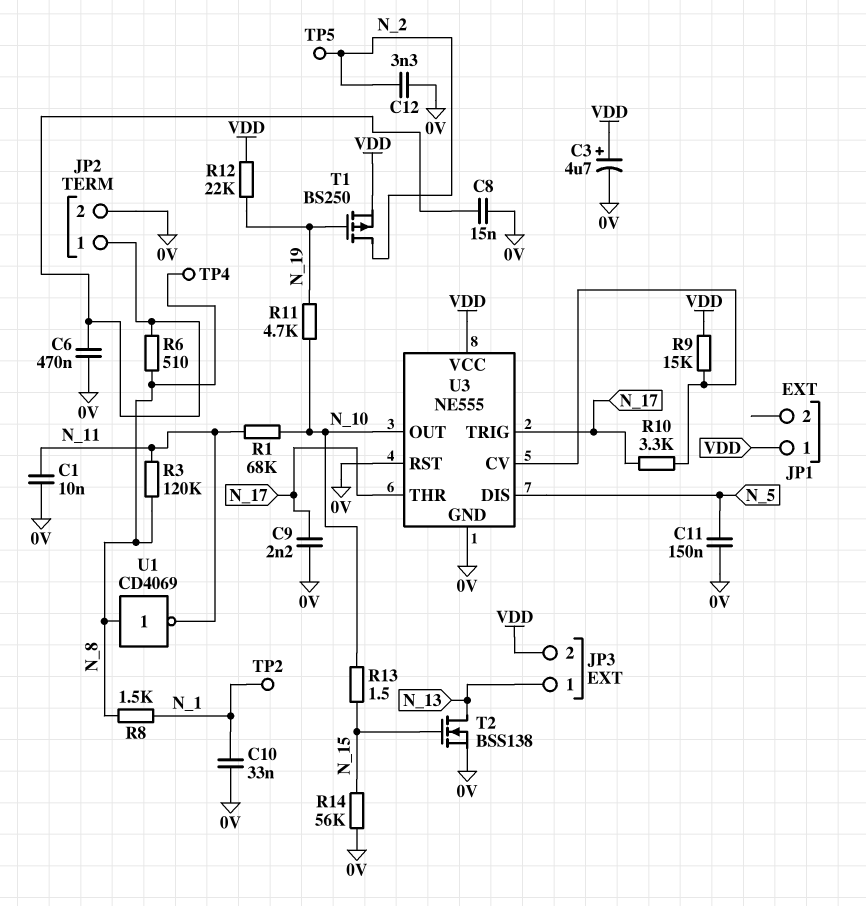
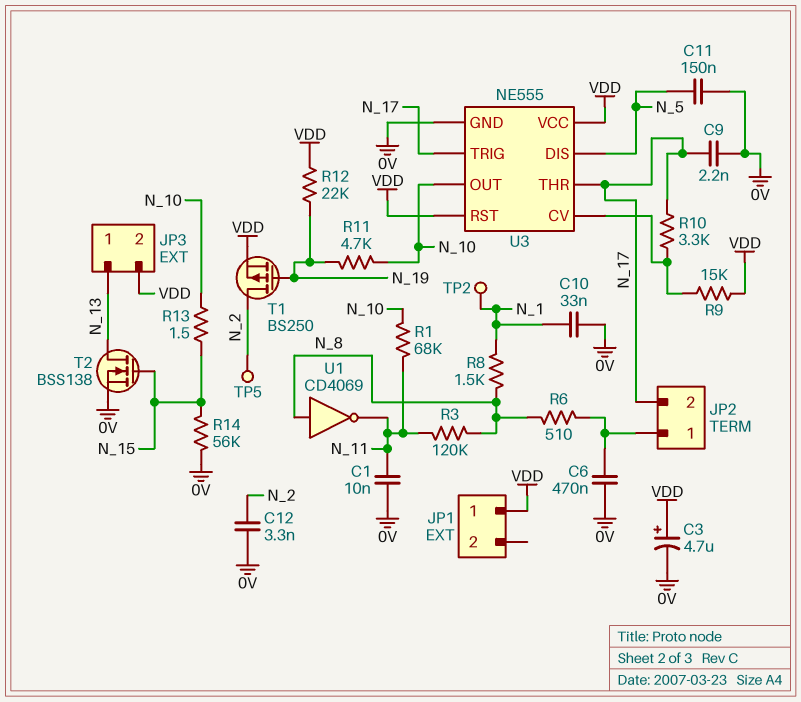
C8: 15nF (0V, JP2/1) -> none
JP2 pin 2: 0V -> N_17
TP4: test point (N_8) -> none
U3 pin RST: 0V -> VDD

